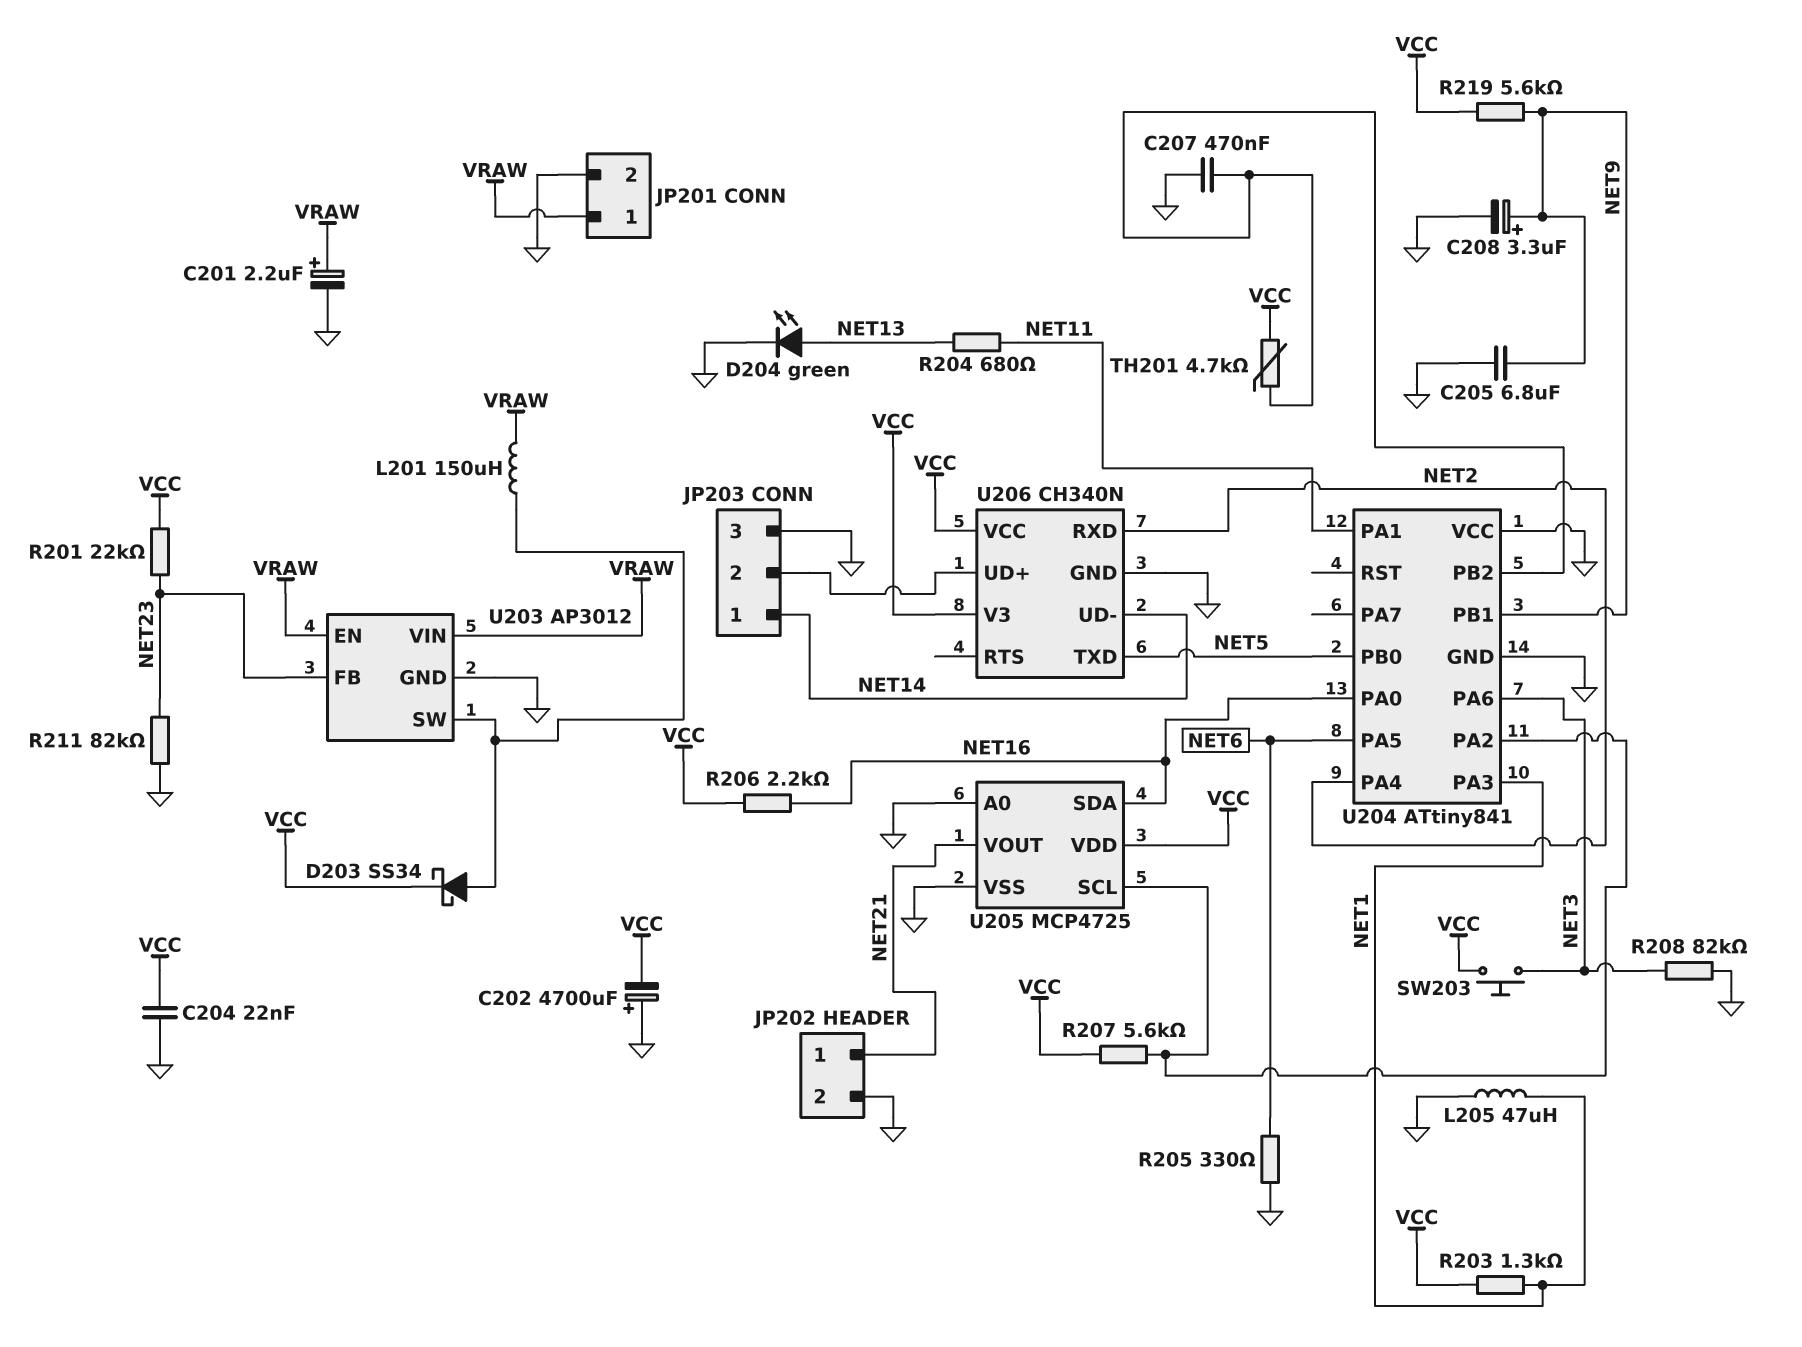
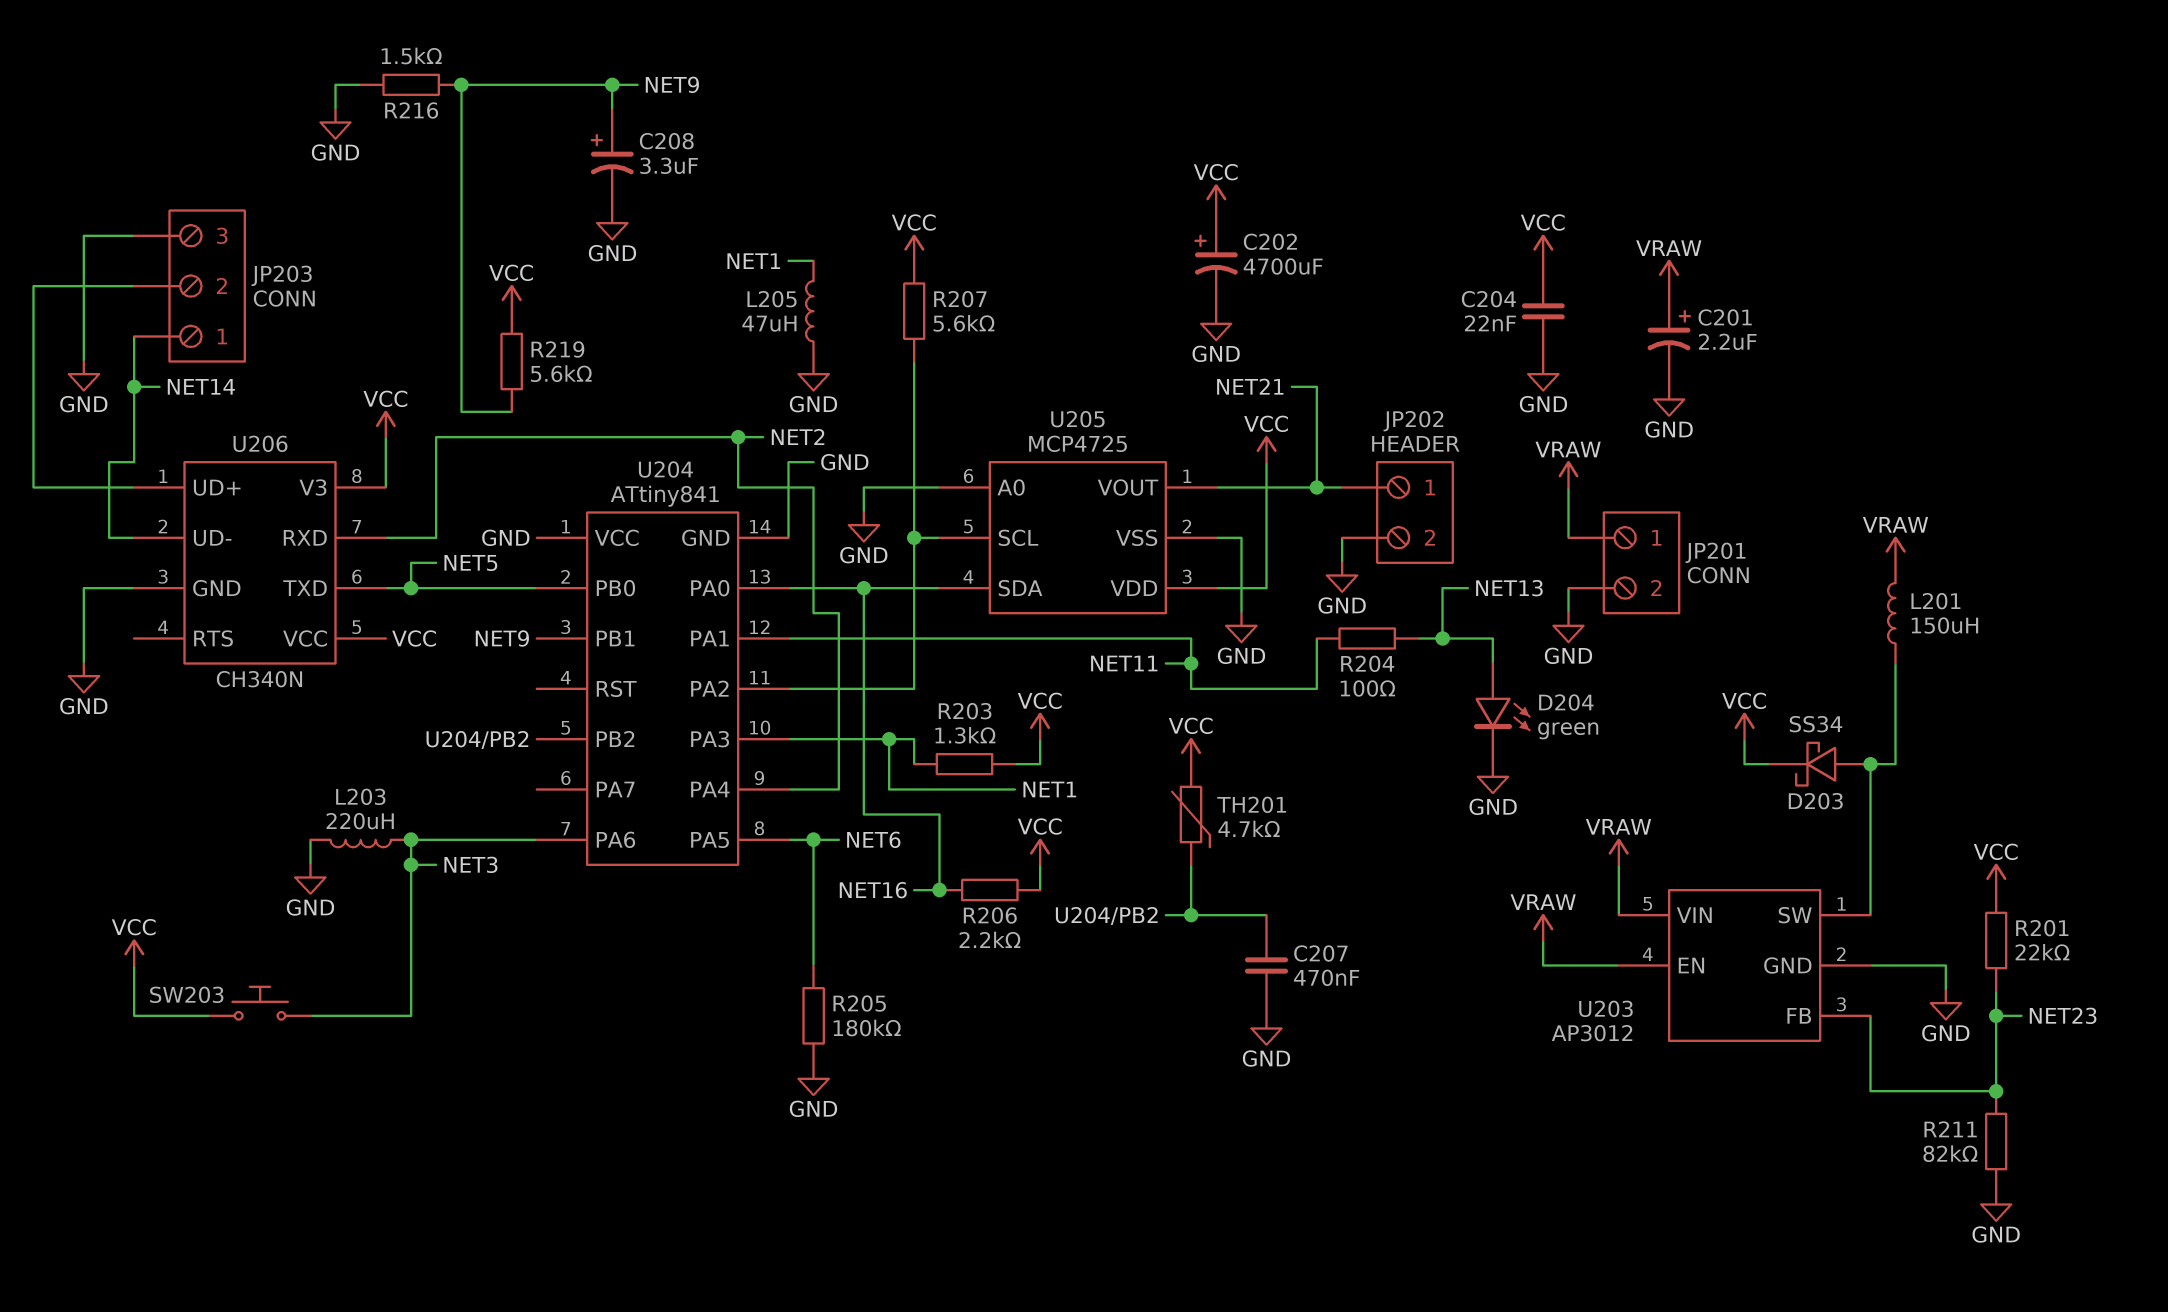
C202: 4700uF (plus GND, minus VCC) -> 4700uF (plus VCC, minus GND)
C205: 6.8uF (GND, NET9) -> none
L203: none -> 220uH (GND, NET3)
R204: 680 (NET11, NET13) -> 100 (NET11, NET13)
R205: 330 (GND, NET6) -> 180k (GND, NET6)
R208: 82k (GND, NET3) -> none
R216: none -> 1.5k (GND, NET9)

